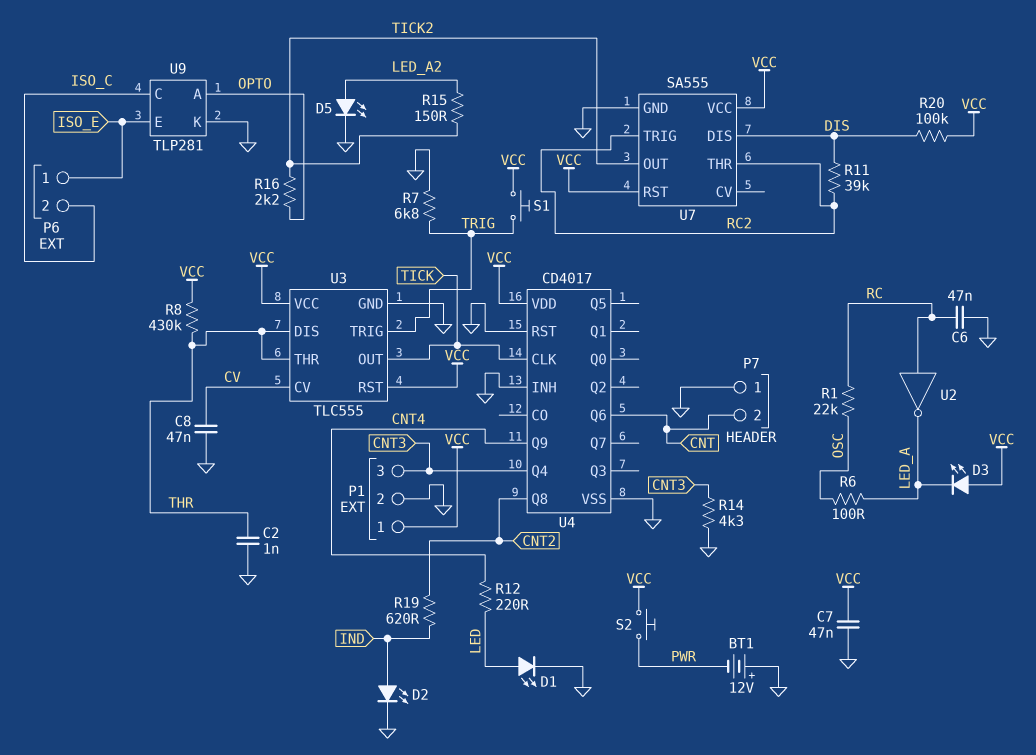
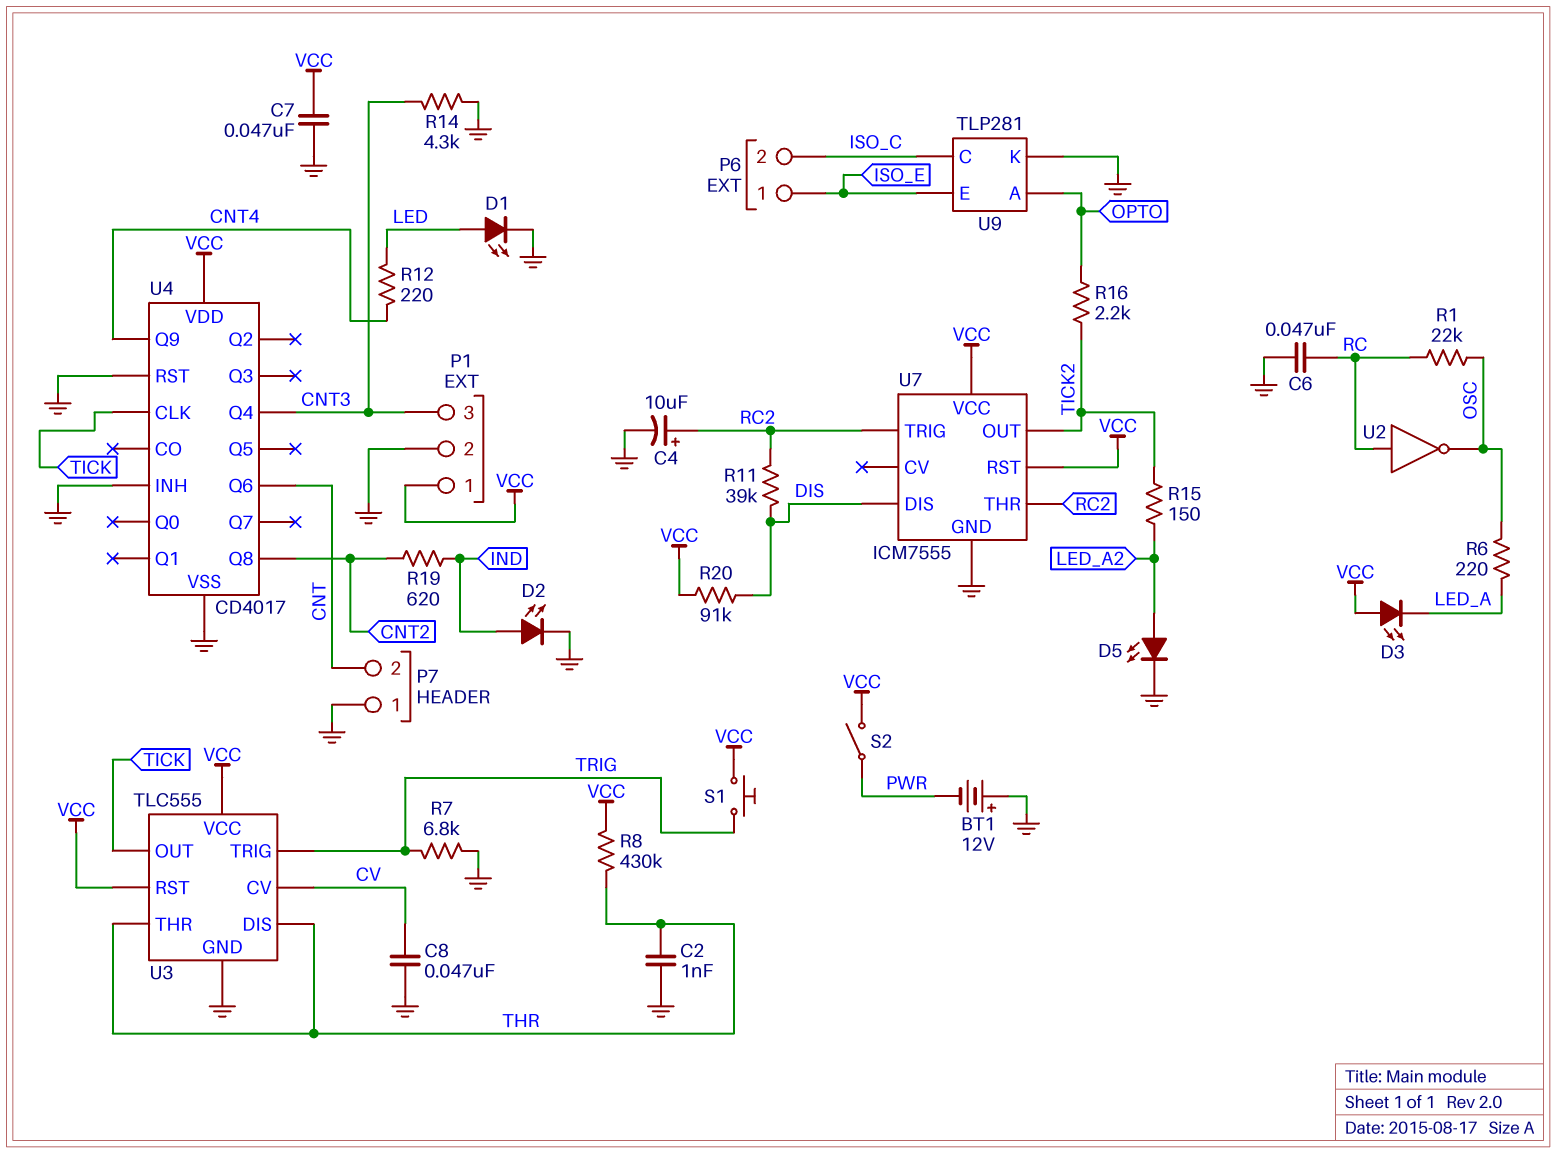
C4: none -> 10uF (plus RC2, minus GND)
R6: 100 (LED_A, OSC) -> 220 (LED_A, OSC)
R20: 100k (DIS, VCC) -> 91k (DIS, VCC)
S2: button (PWR, VCC) -> switch (PWR, VCC)
U2: NOT (in RC, out LED_A) -> NOT (in RC, out OSC)
U7: SA555 -> ICM7555

